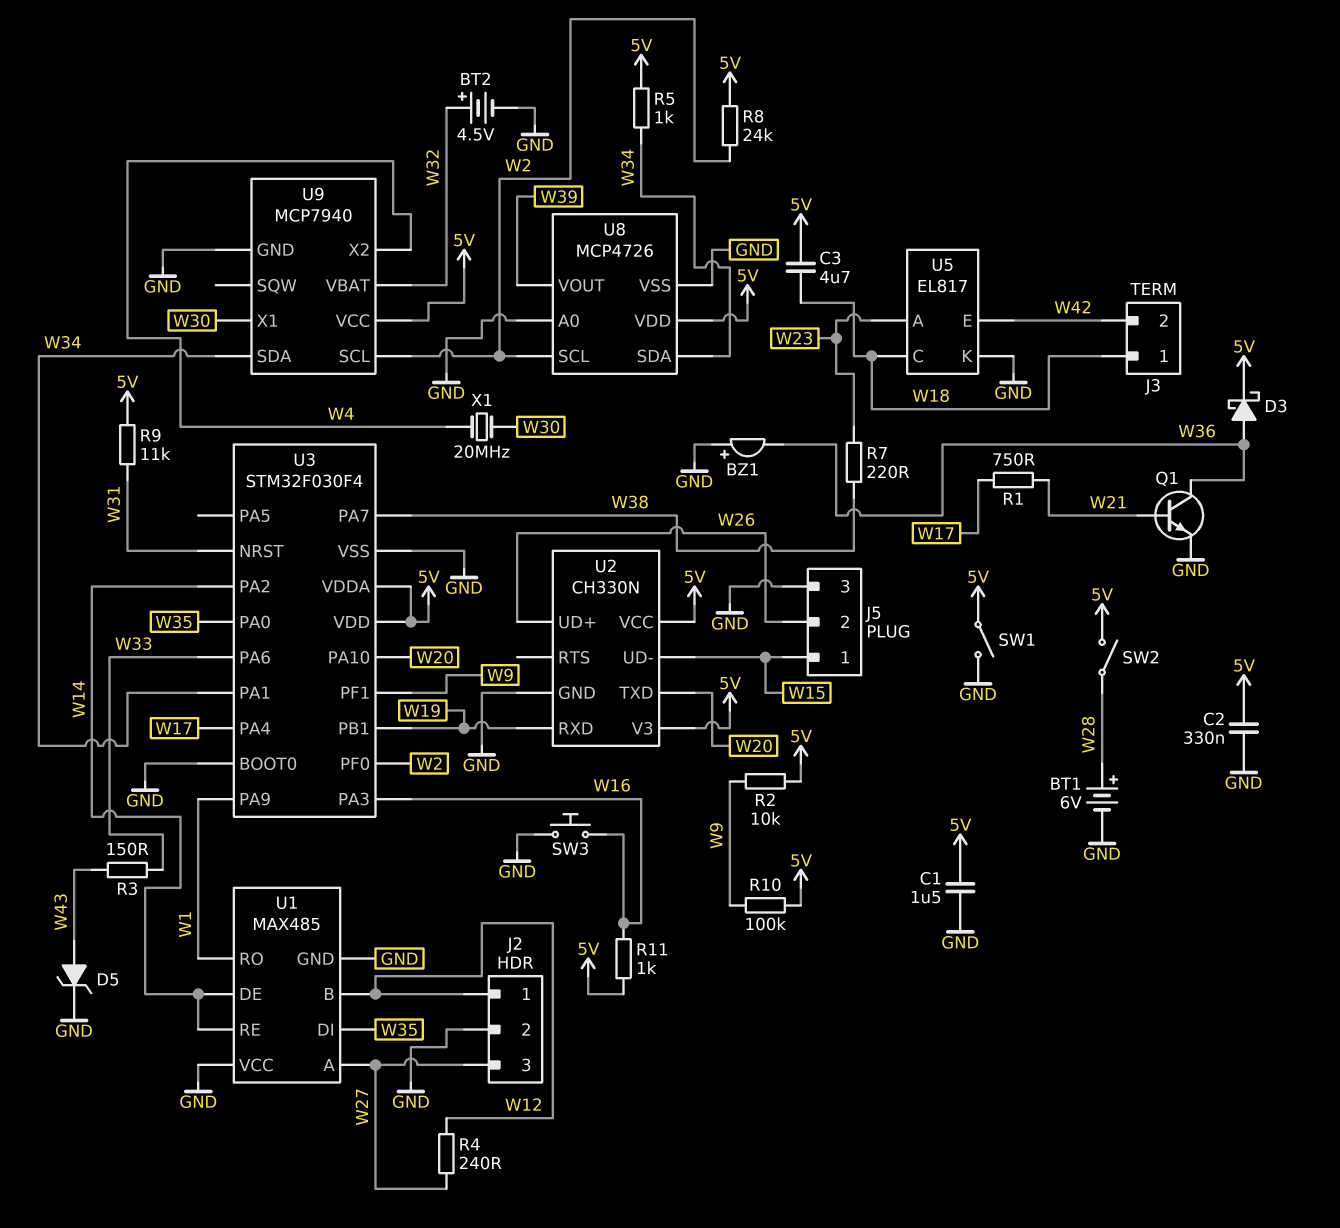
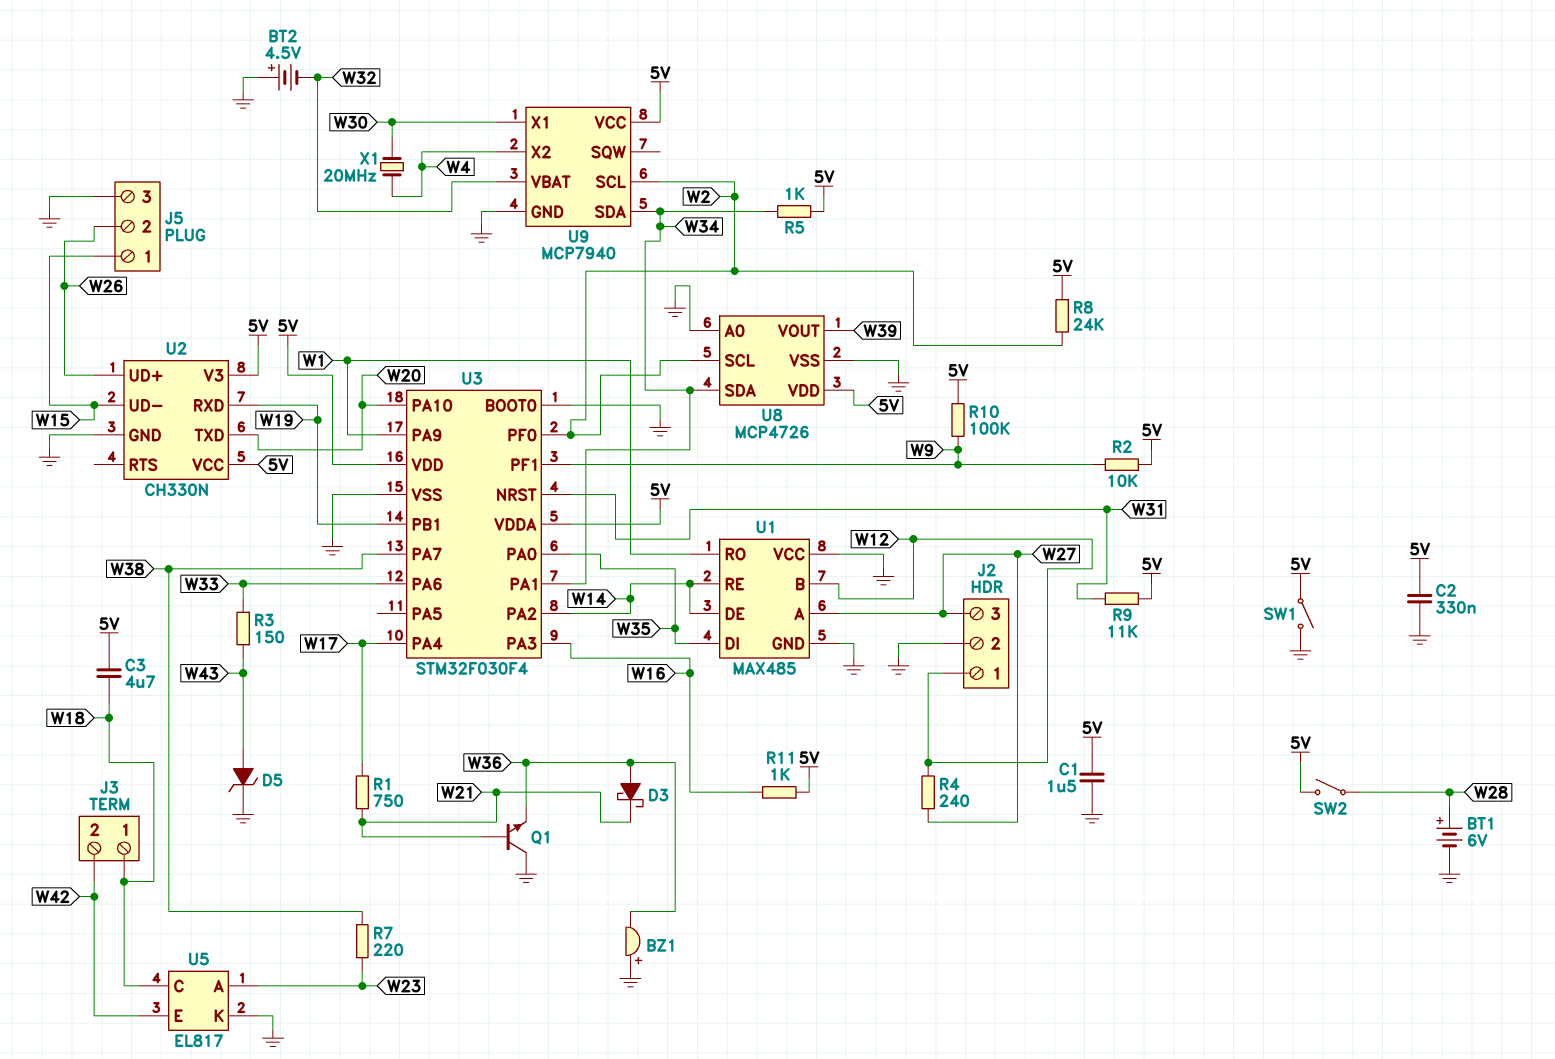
BT2: 4.5V (plus W32, minus GND) -> 4.5V (plus GND, minus W32)
D3: schottky (A W36, K 5V) -> schottky (A W36, K W21)
Q1: NPN (B W21, C W36, E GND) -> NPN (B W21, C GND, E W36)
SW3: button (GND, W16) -> none

